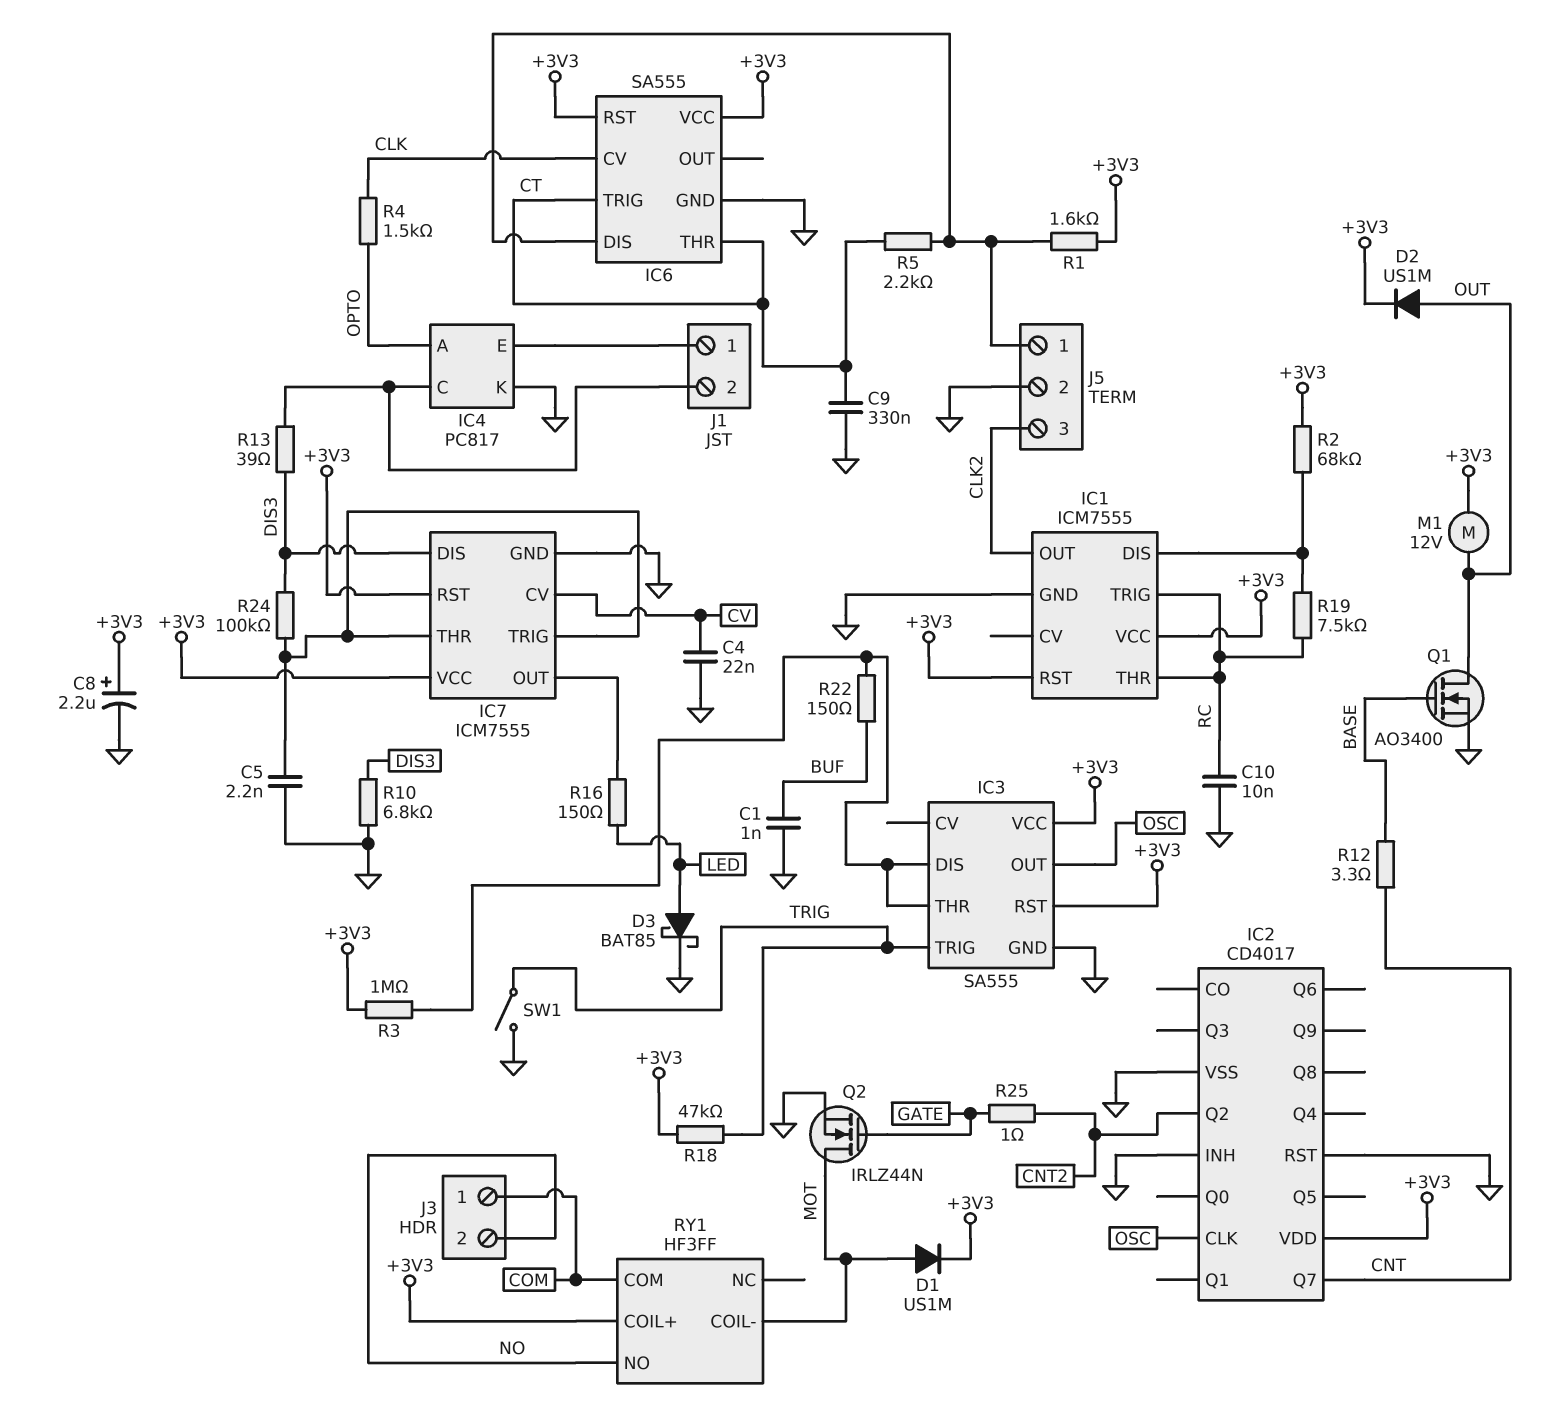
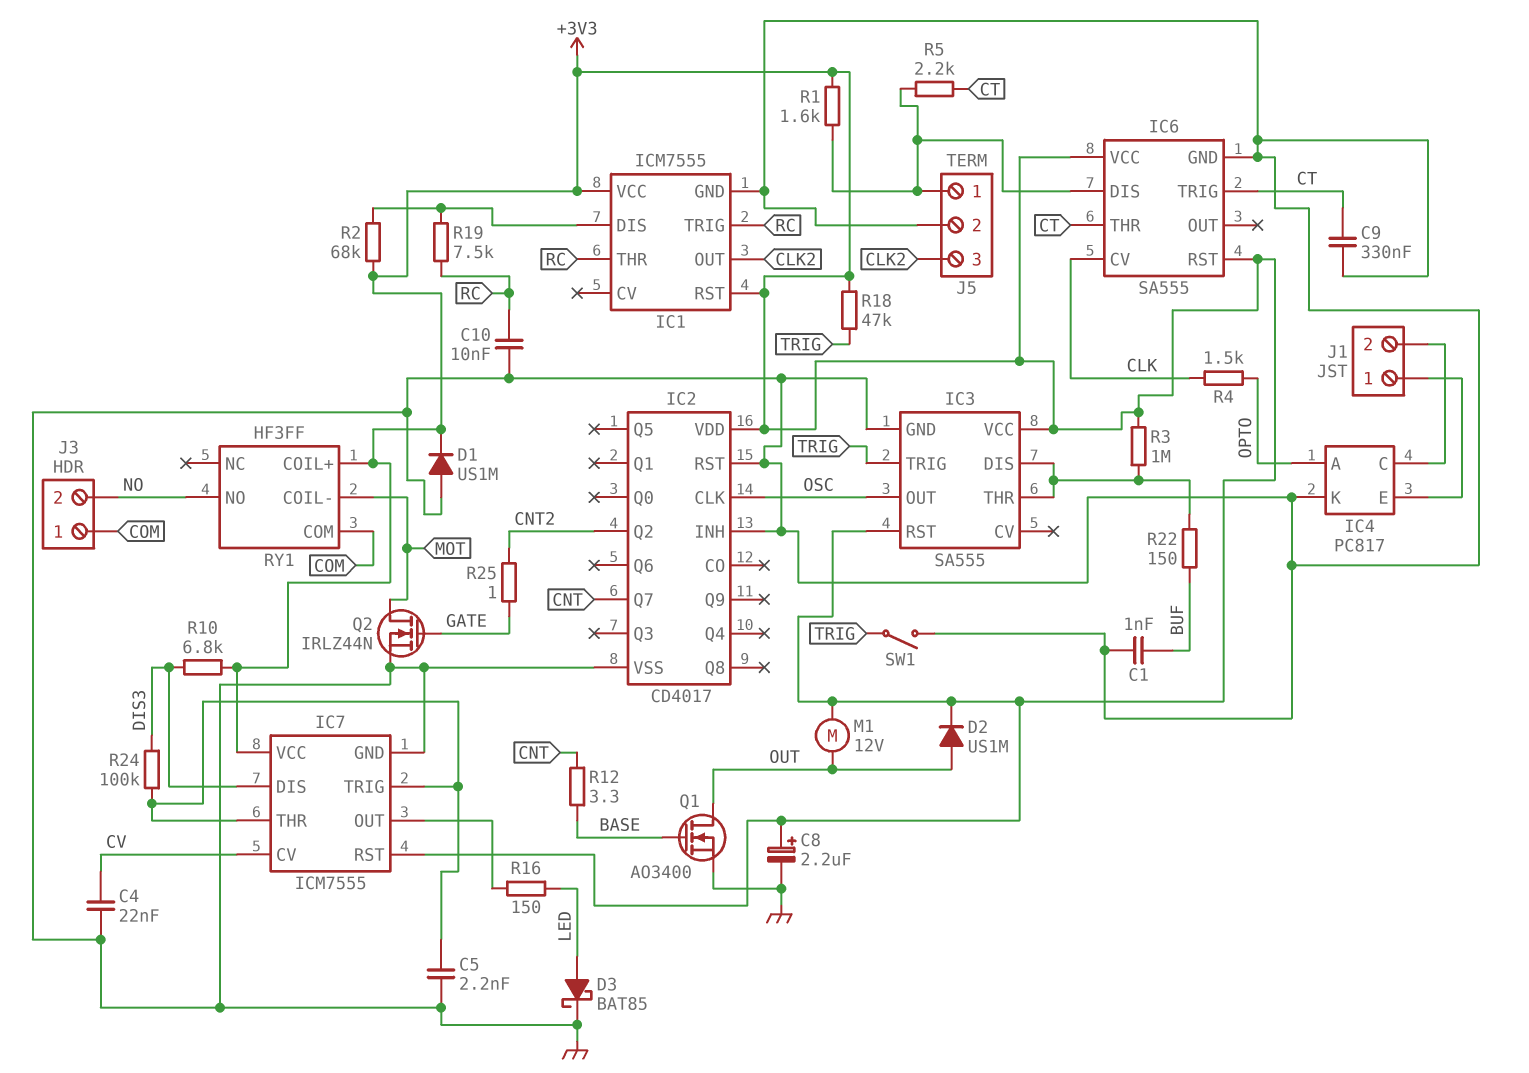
D1: diode US1M (A MOT, K +3V3) -> diode US1M (A GND, K +3V3)
R10: 6.8k (DIS3, GND) -> 6.8k (+3V3, DIS3)
R13: 39 (DIS3, IC4/C) -> none

